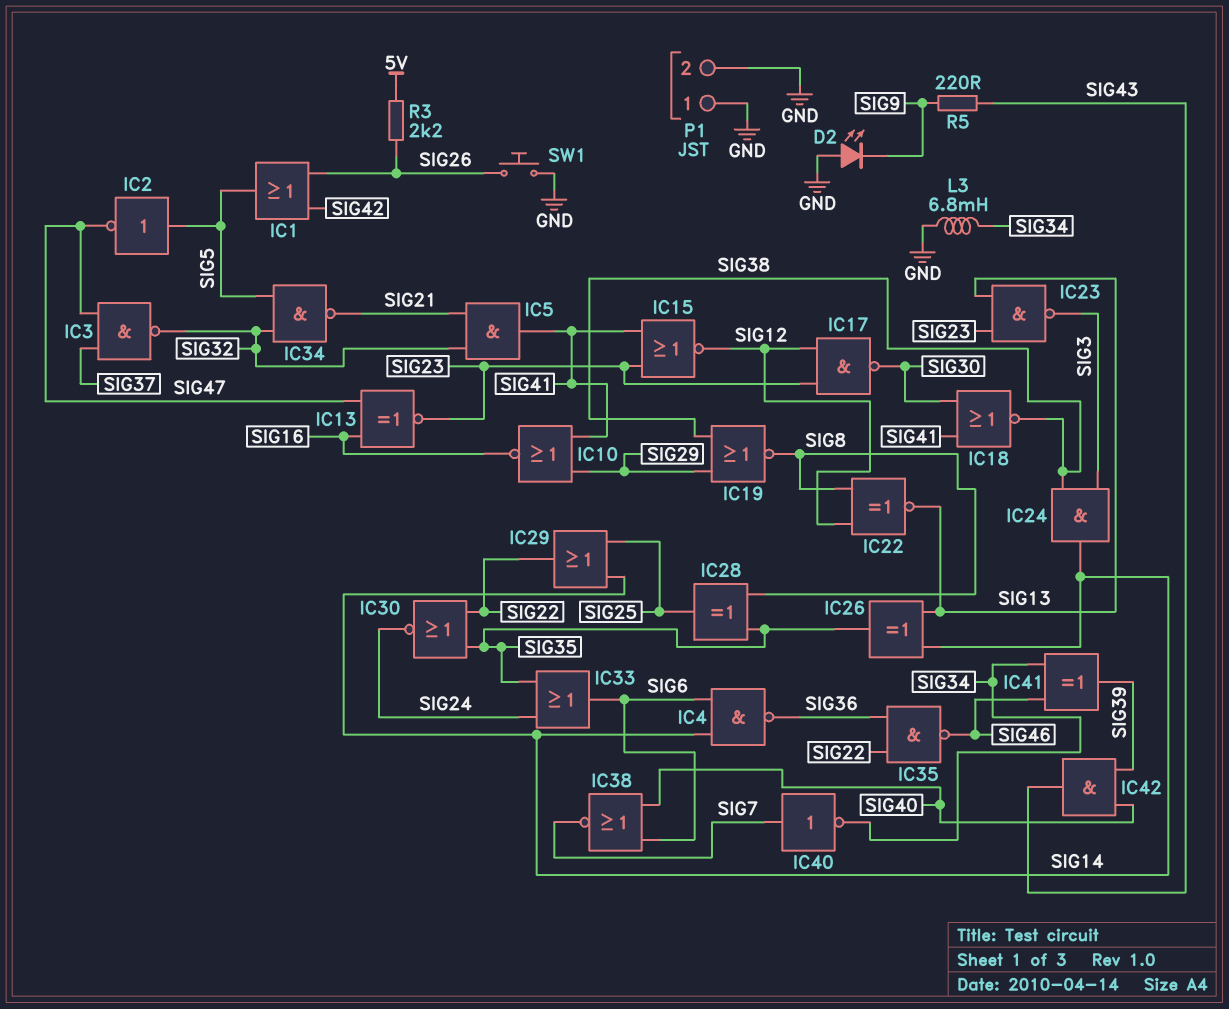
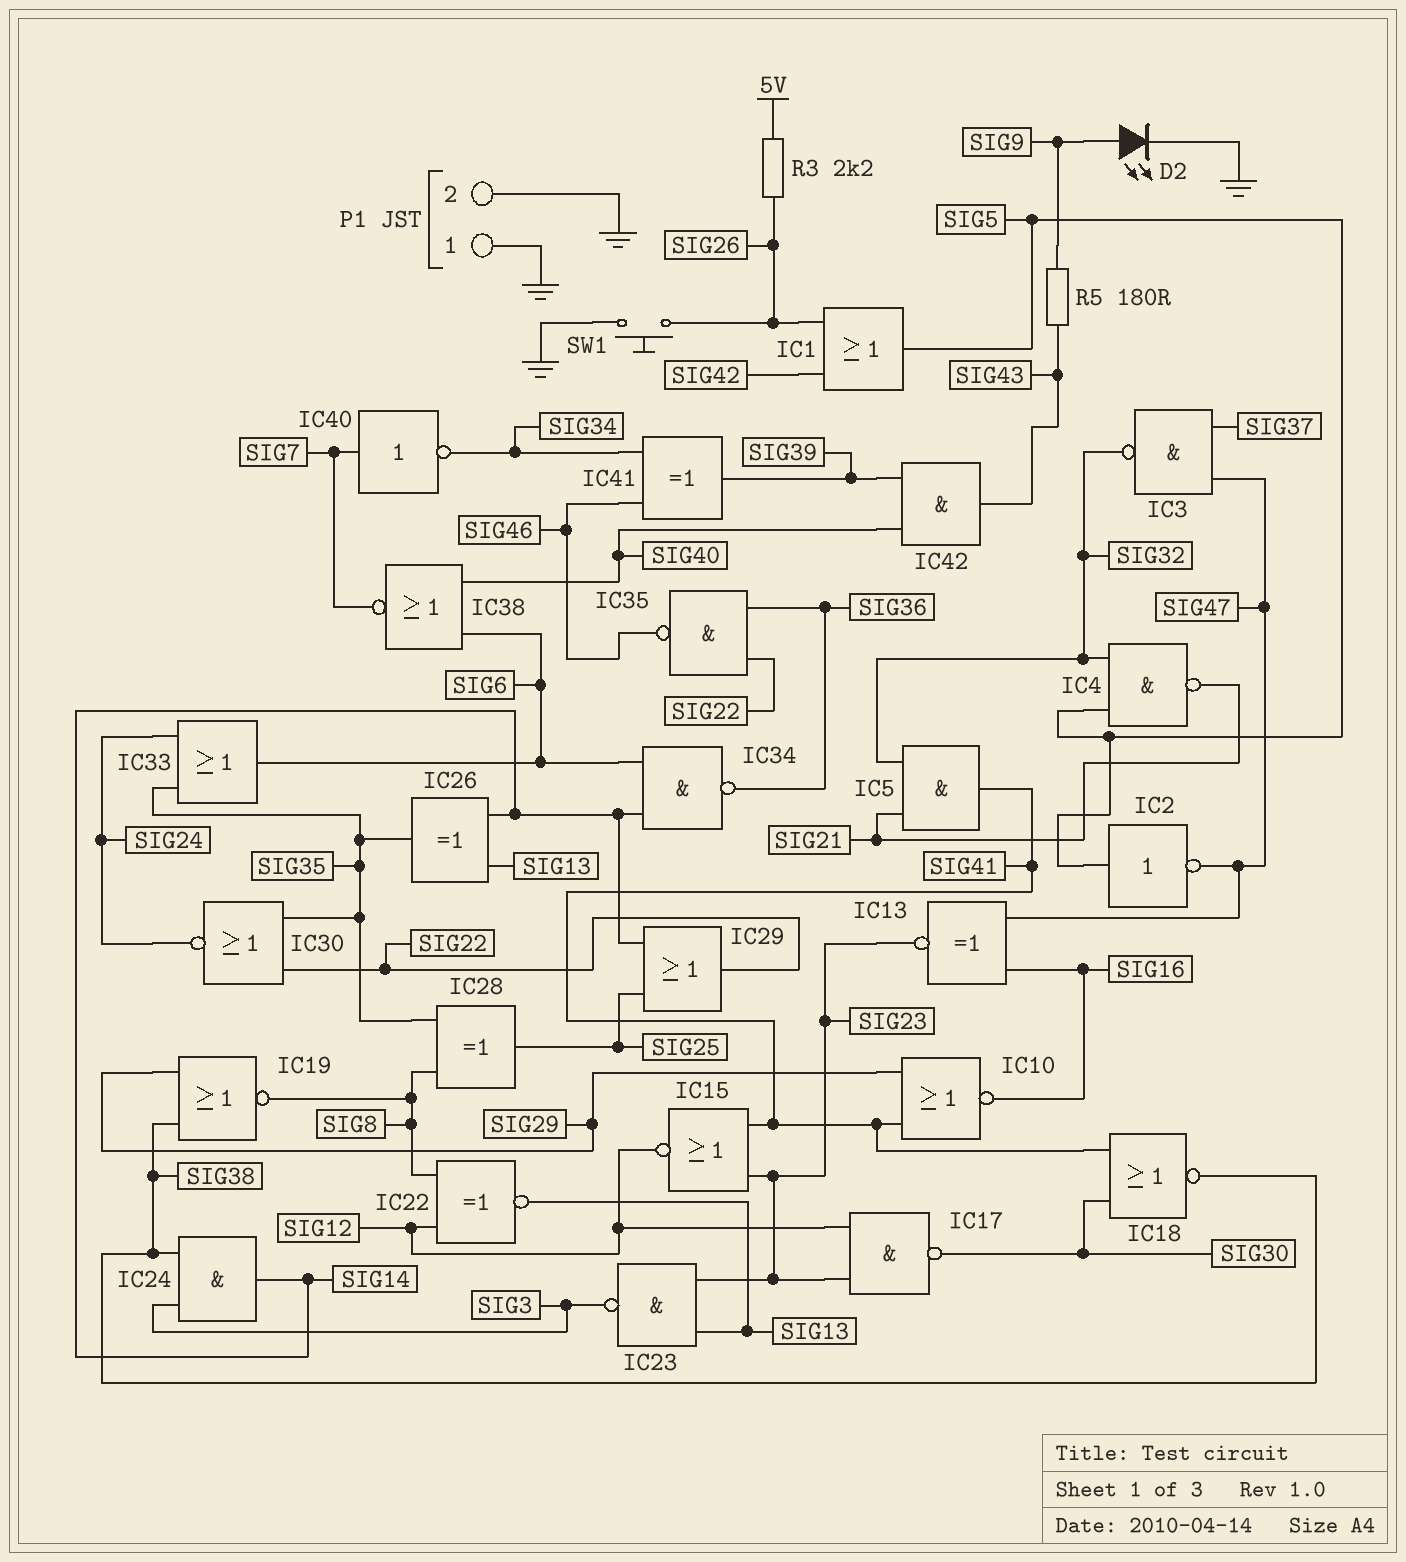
D2: LED (A GND, K SIG9) -> LED (A SIG9, K GND)
IC4: NAND (in SIG6, in SIG14, out SIG36) -> NAND (in SIG5, in SIG32, out SIG21)
IC34: NAND (in SIG5, in SIG32, out SIG21) -> NAND (in SIG6, in SIG14, out SIG36)
L3: 6.8mH (GND, SIG34) -> none
R5: 220 (SIG9, SIG43) -> 180 (SIG9, SIG43)

